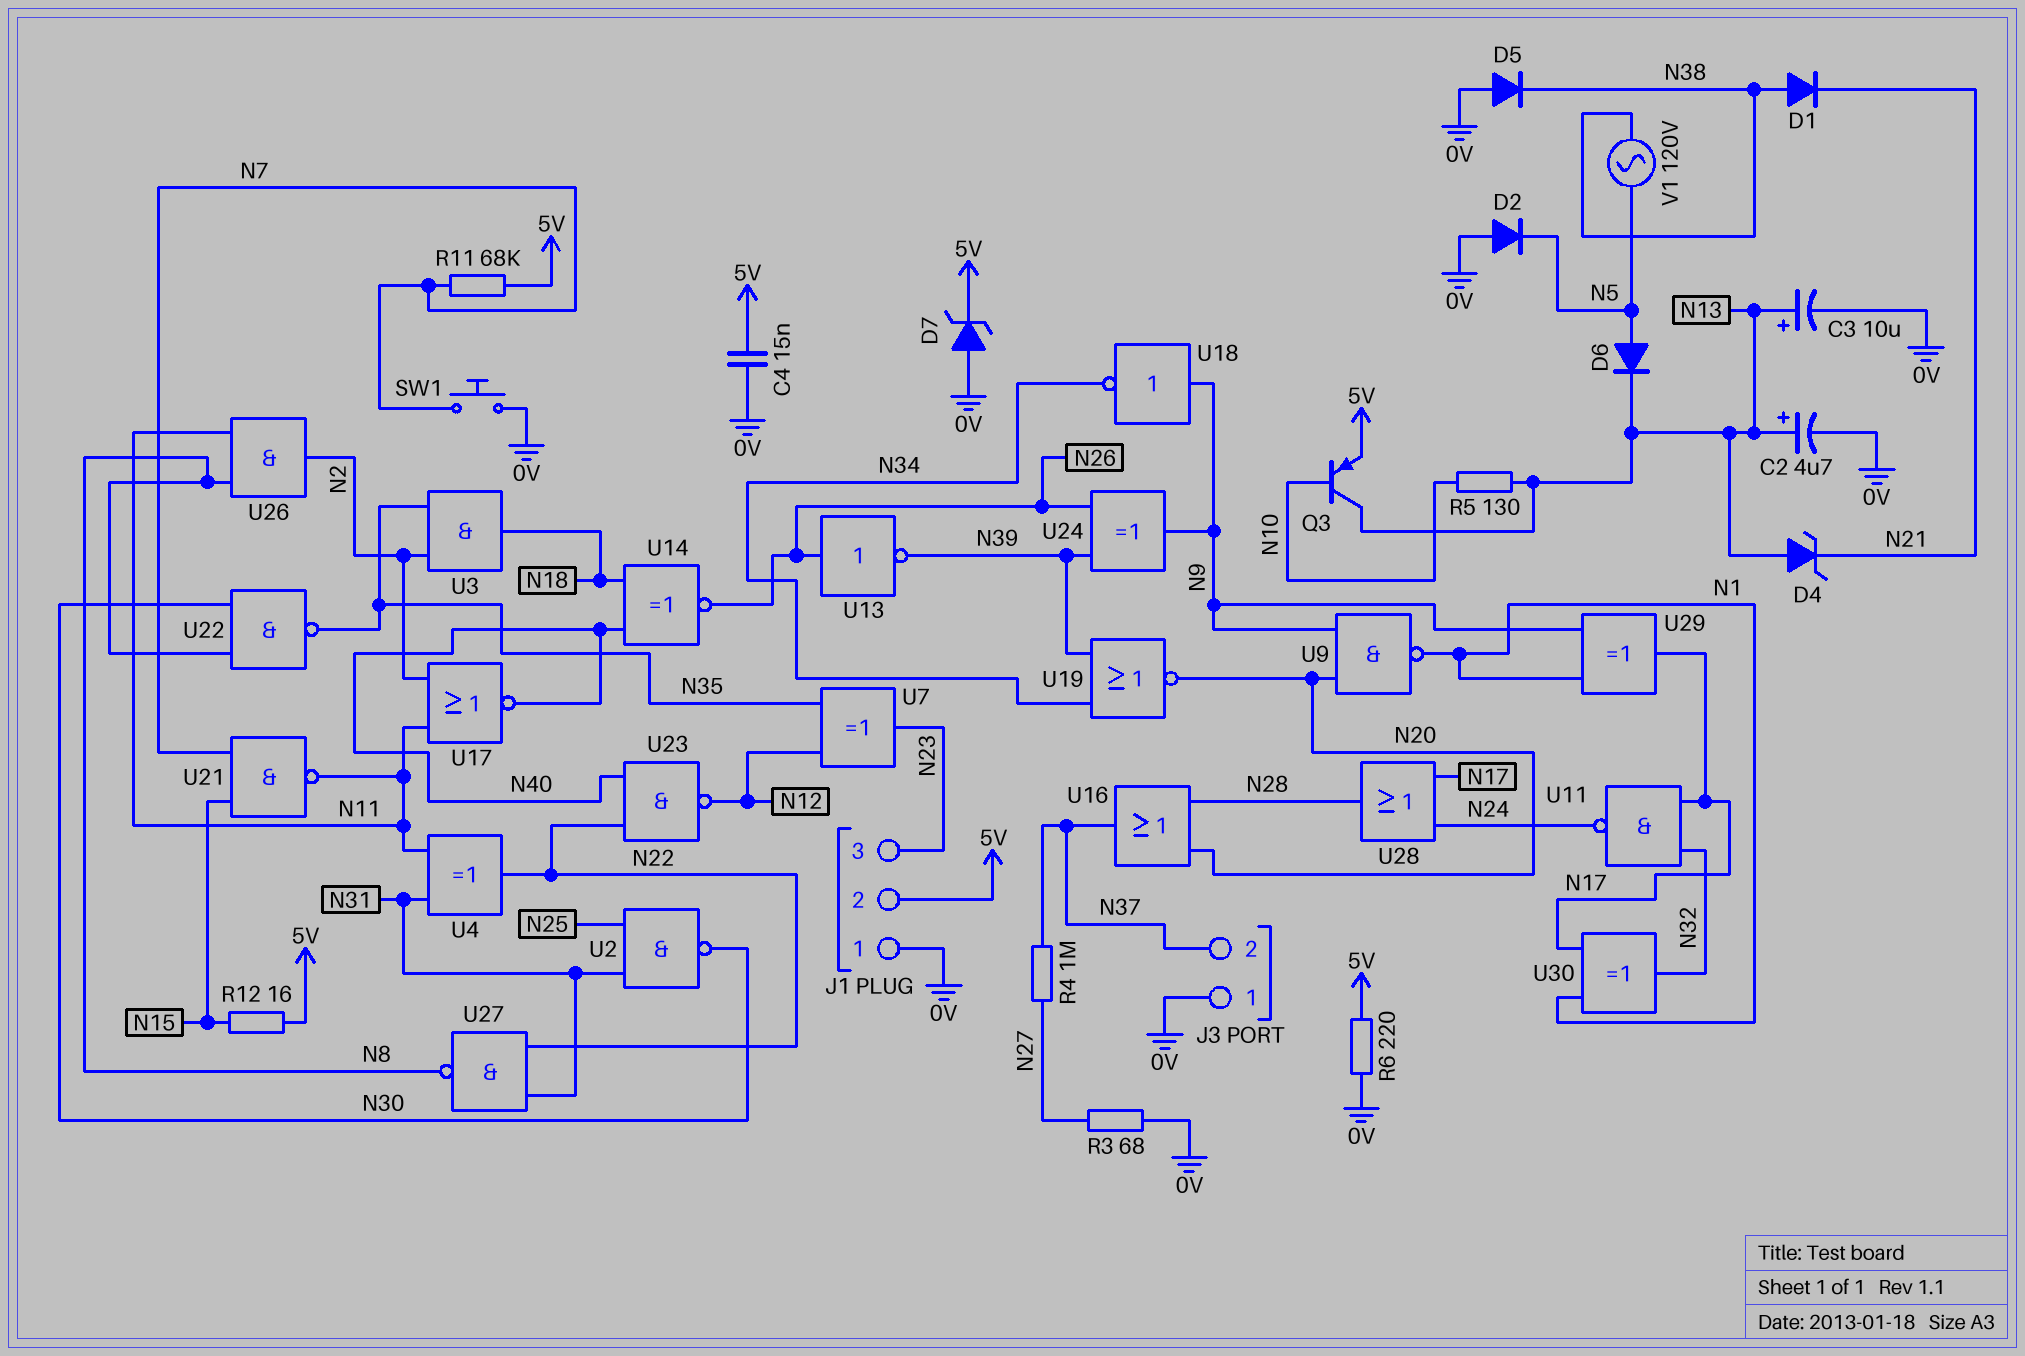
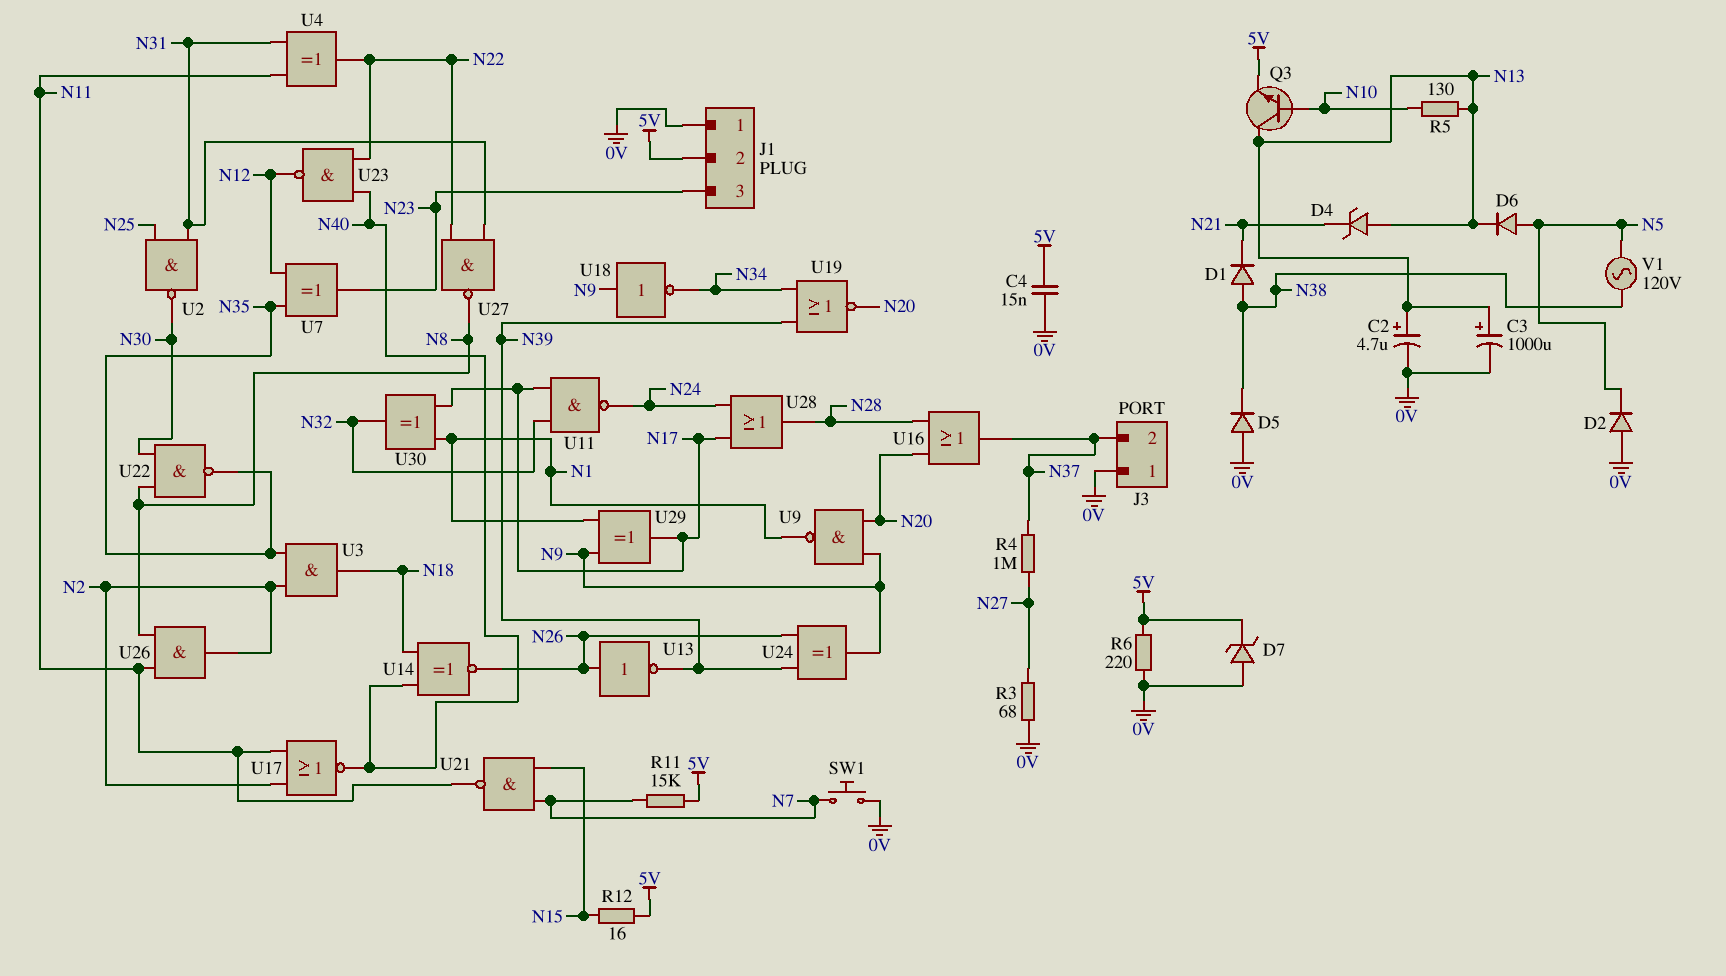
C3: 10uF (plus N13, minus 0V) -> 1000uF (plus N13, minus 0V)
Q3: PNP (B N10, C N13, E 5V) -> NPN (B N10, C N13, E 5V)
R11: 68k (5V, N7) -> 15k (5V, N7)

